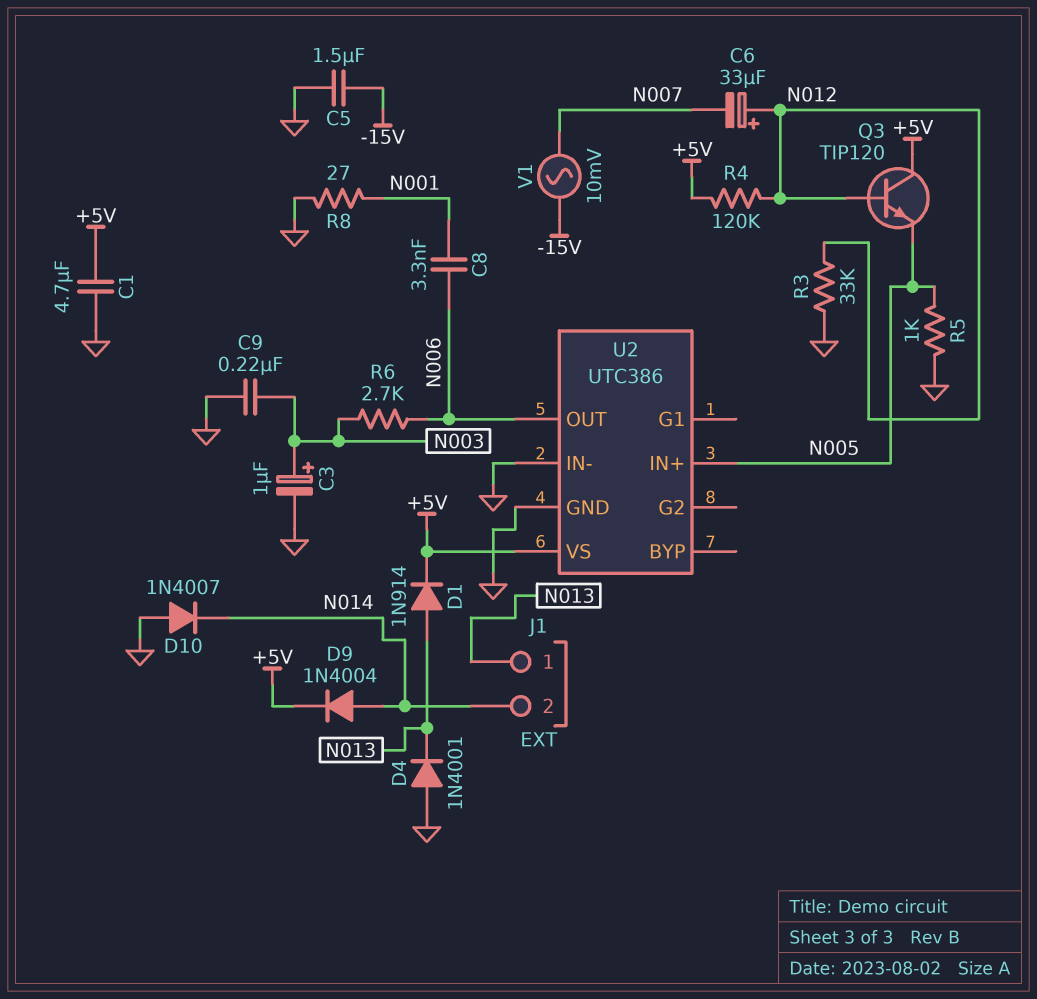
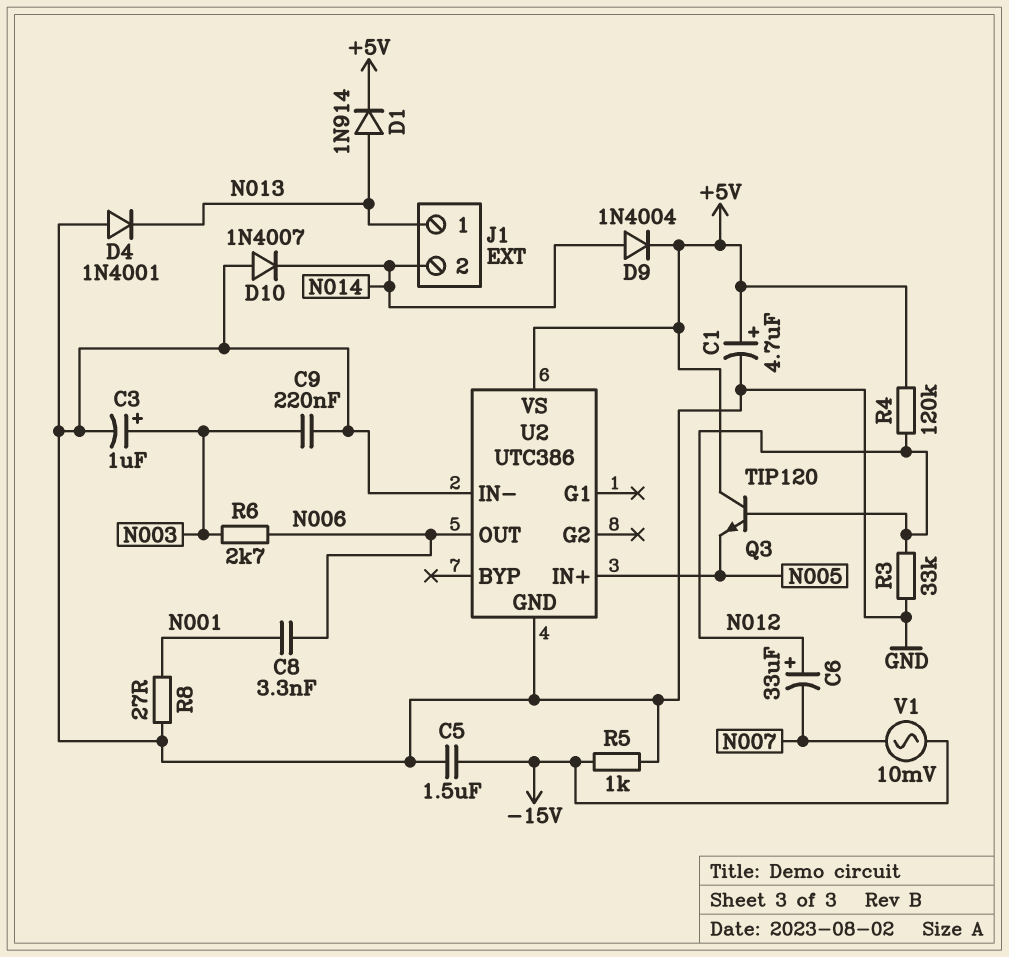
C1: 4.7uF (+5V, GND) -> 4.7uF (plus +5V, minus GND)
R5: 1k (GND, N005) -> 1k (-15V, GND)

